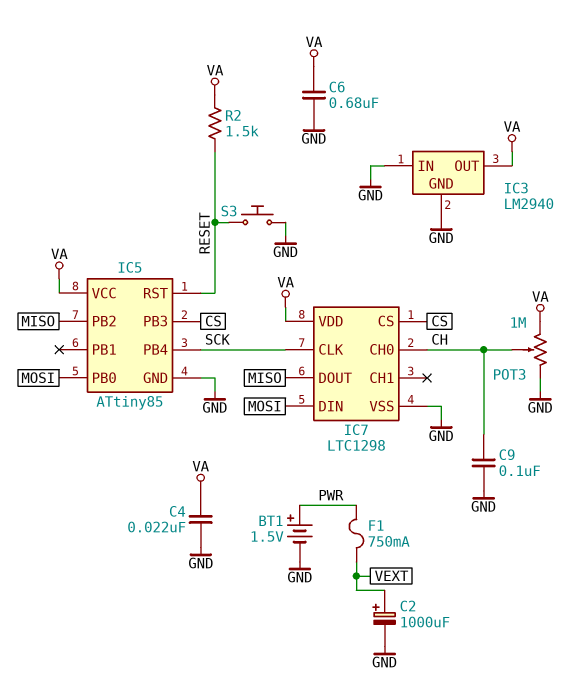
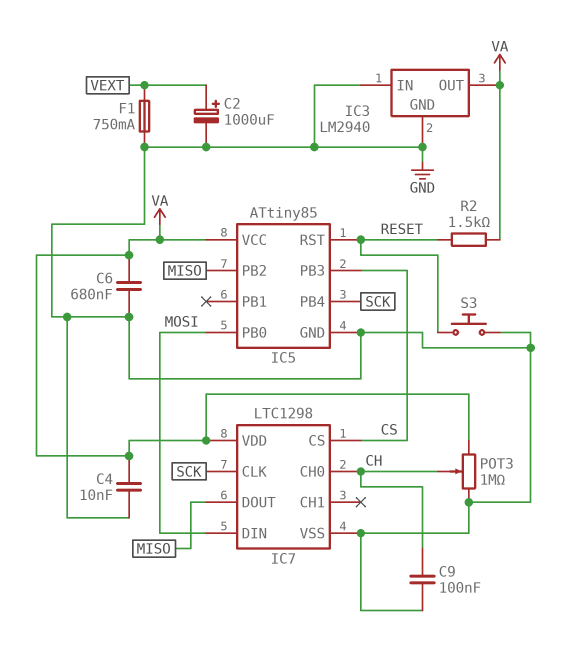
BT1: 1.5V (plus PWR, minus GND) -> none
C4: 22nF (GND, VA) -> 10nF (GND, VA)
F1: 750mA (PWR, VEXT) -> 750mA (GND, VEXT)

